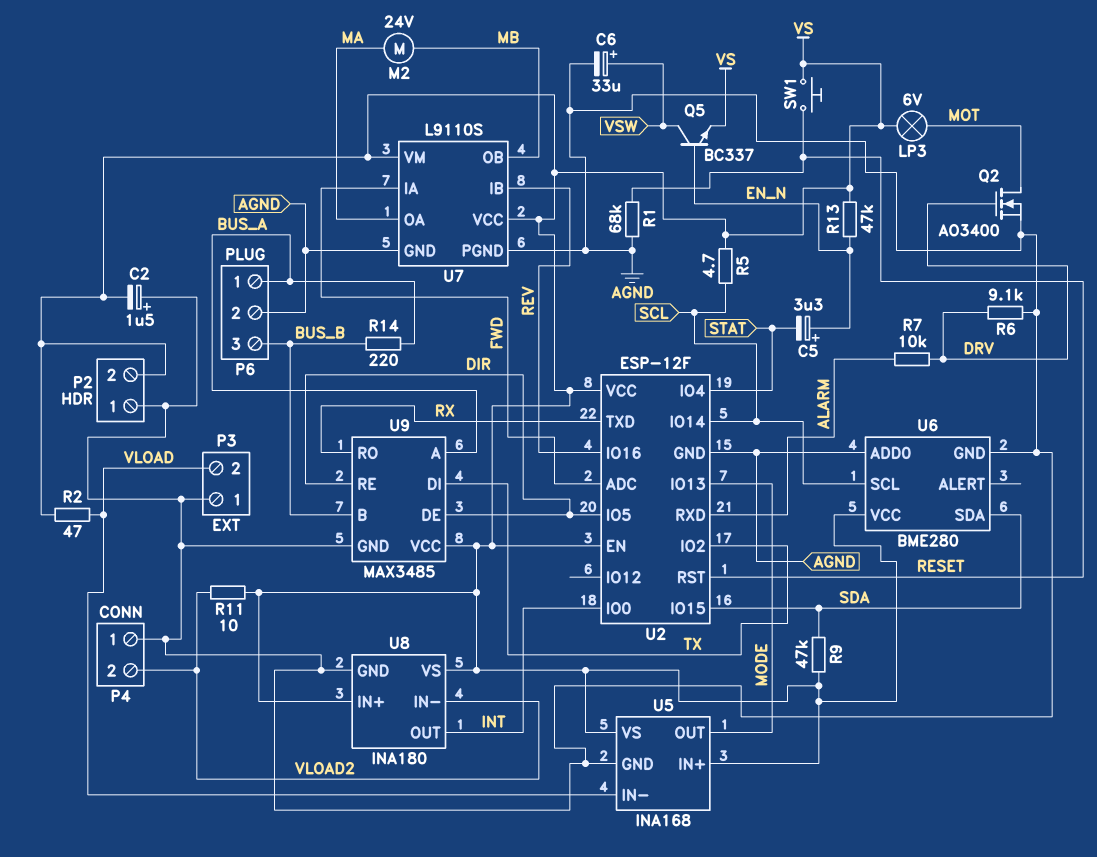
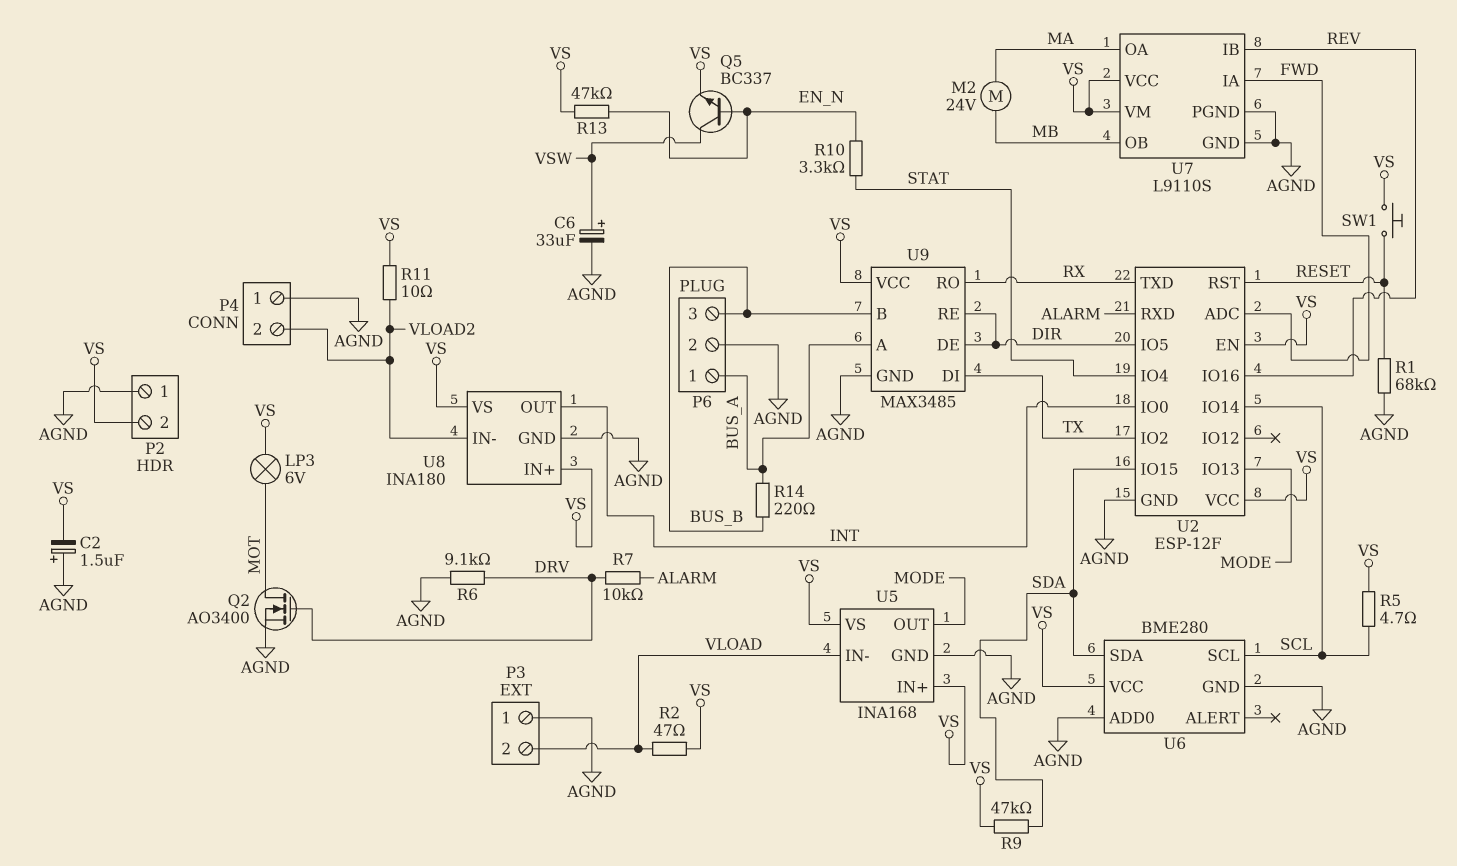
C5: 3.3uF (plus EN_N, minus STAT) -> none
R10: none -> 3.3k (EN_N, STAT)

